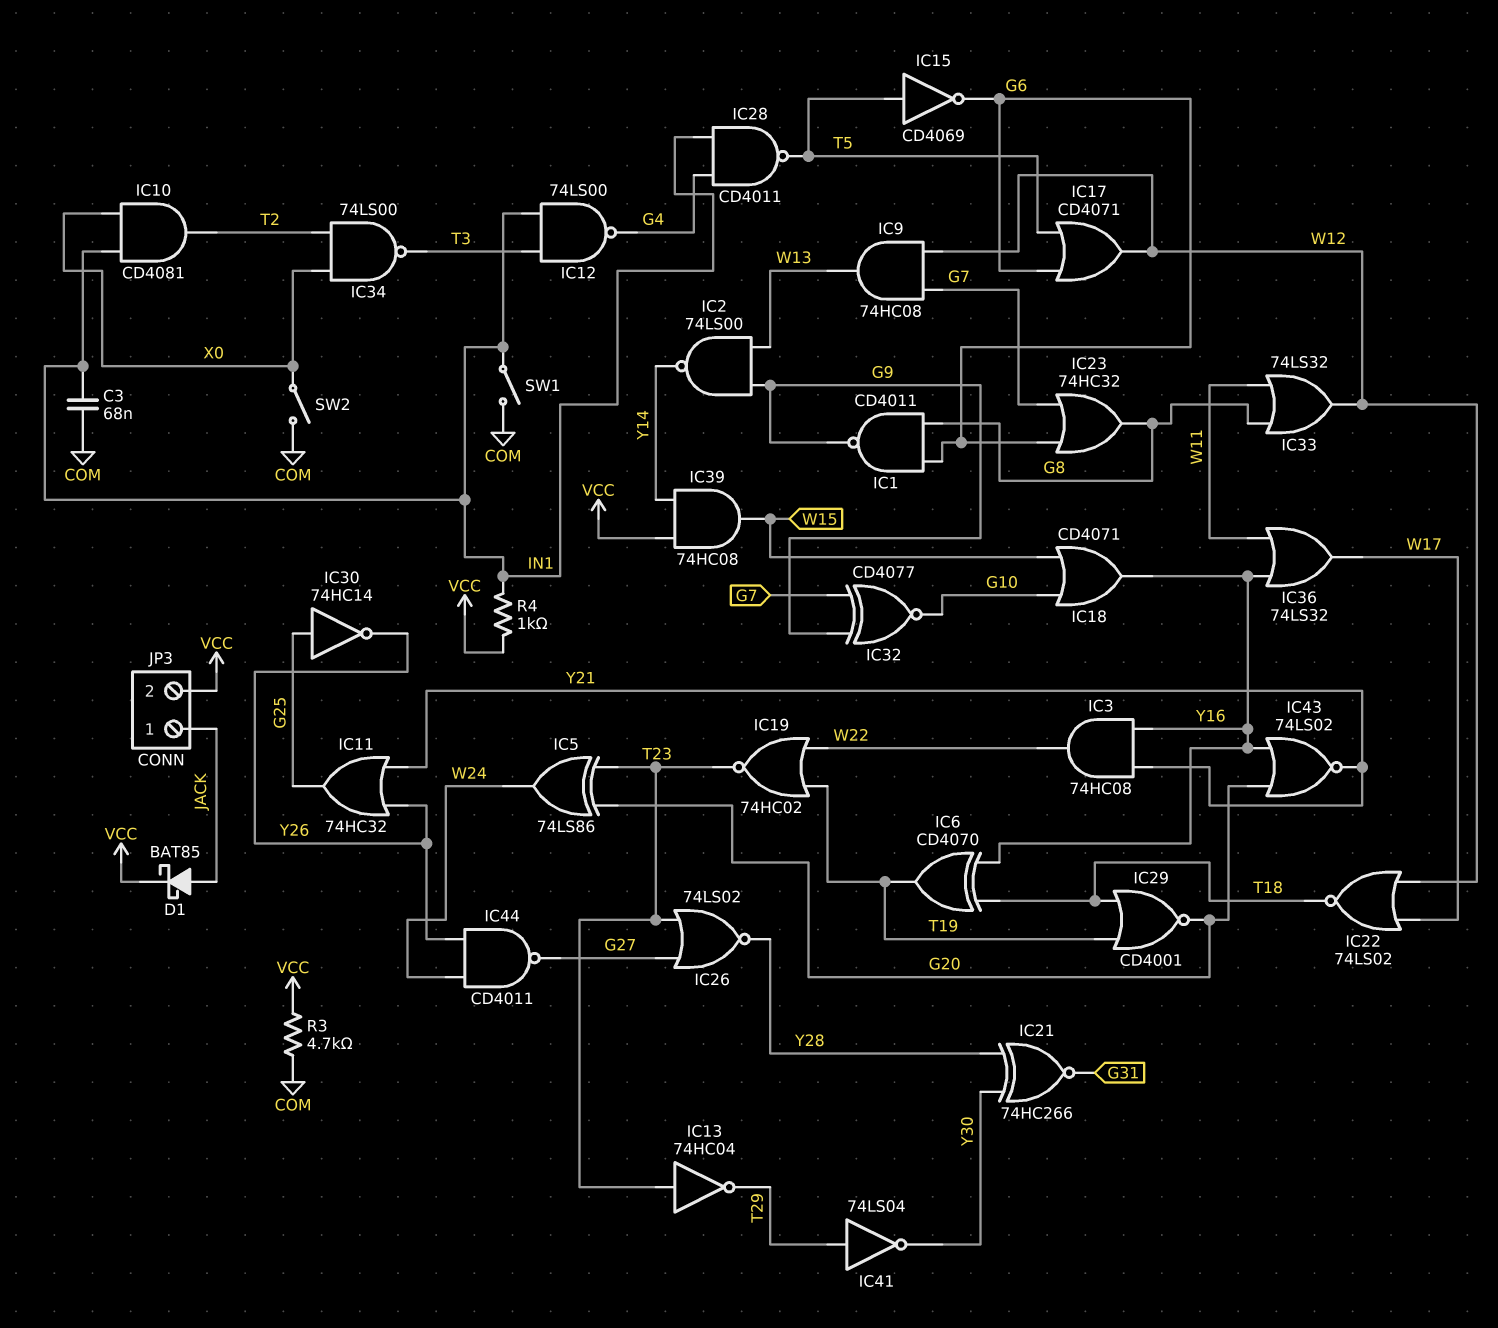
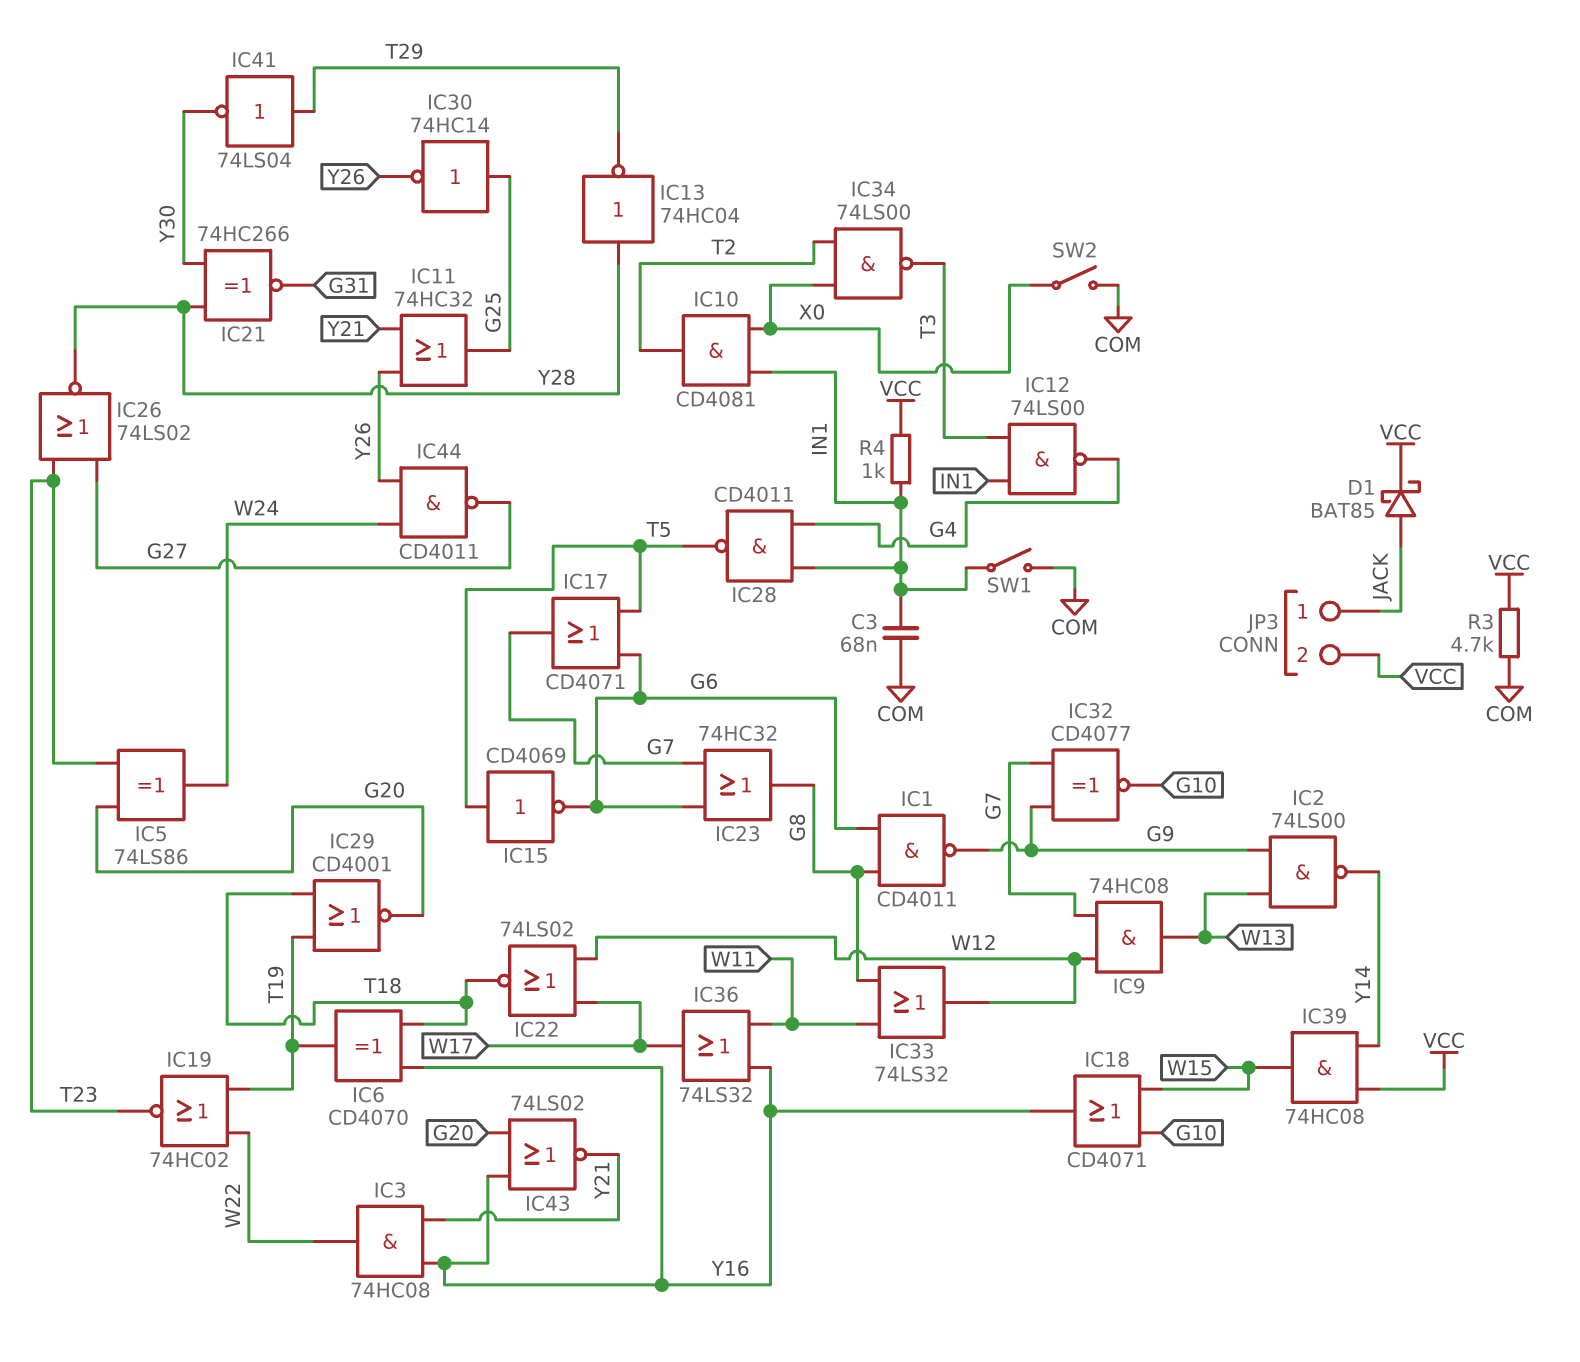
IC13: NOT 74HC04 (in T23, out T29) -> NOT 74HC04 (in Y28, out T29)
IC17: OR CD4071 (in G6, in T5, out W12) -> OR CD4071 (in G6, in T5, out G7)

